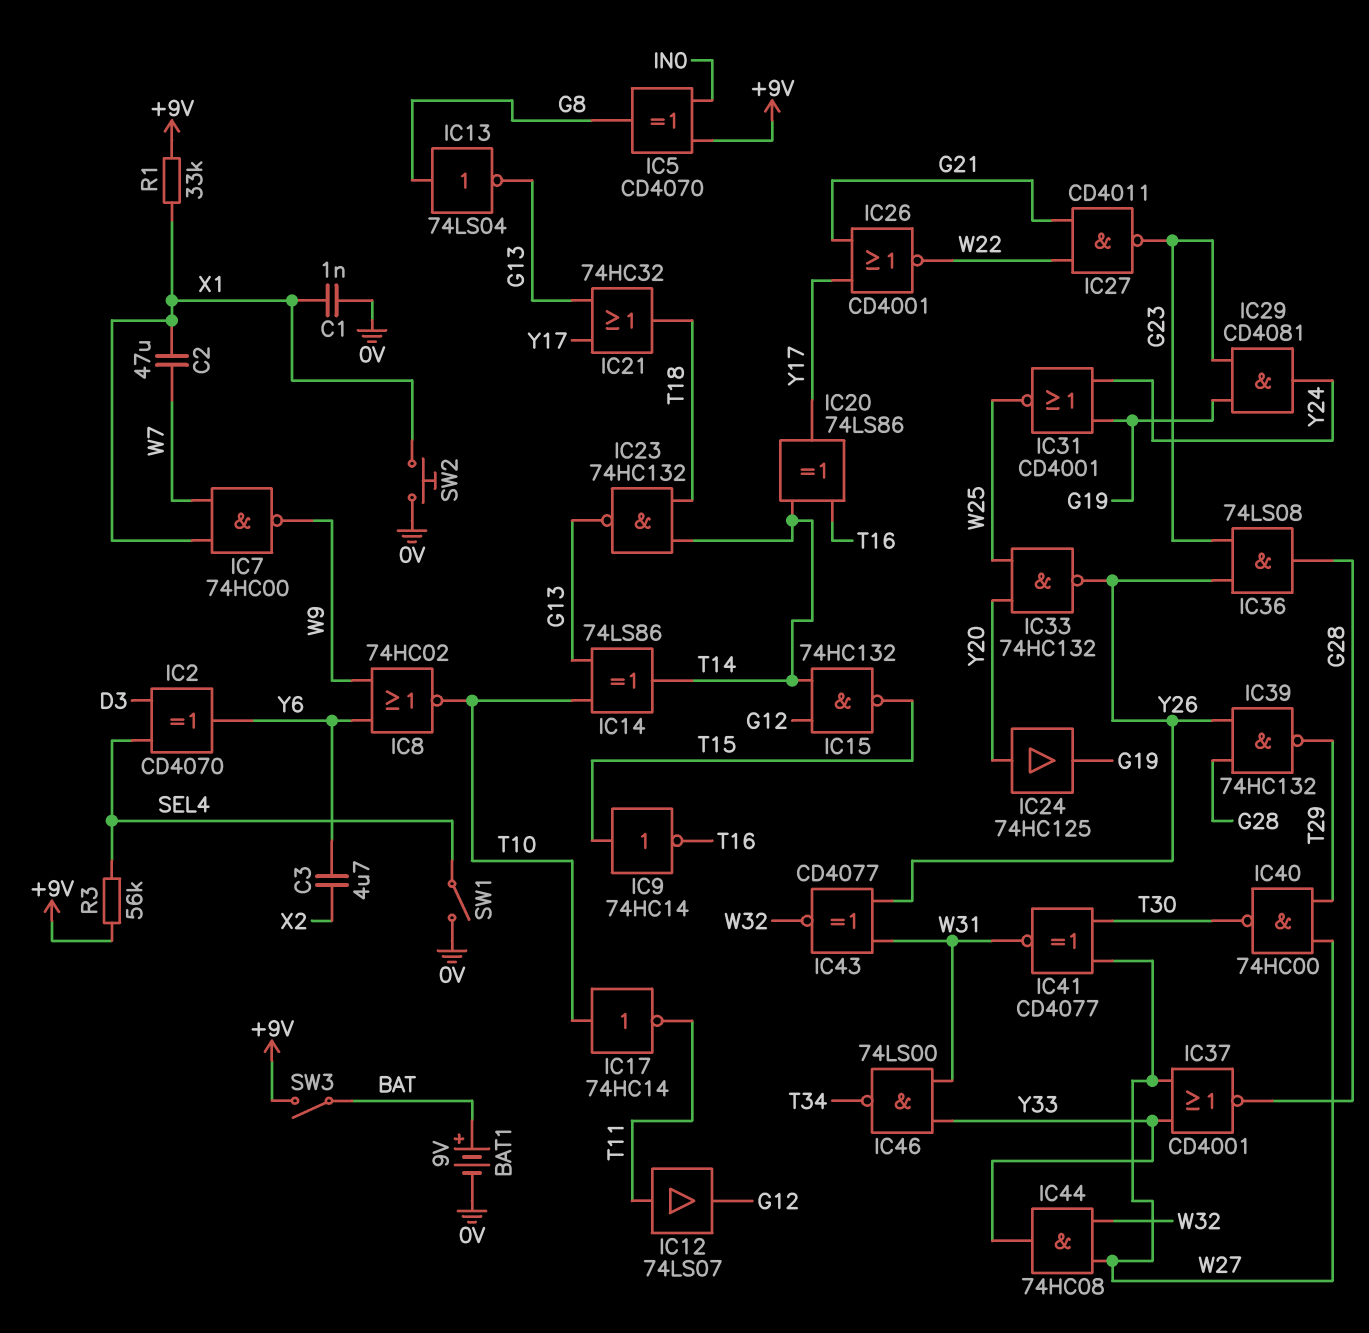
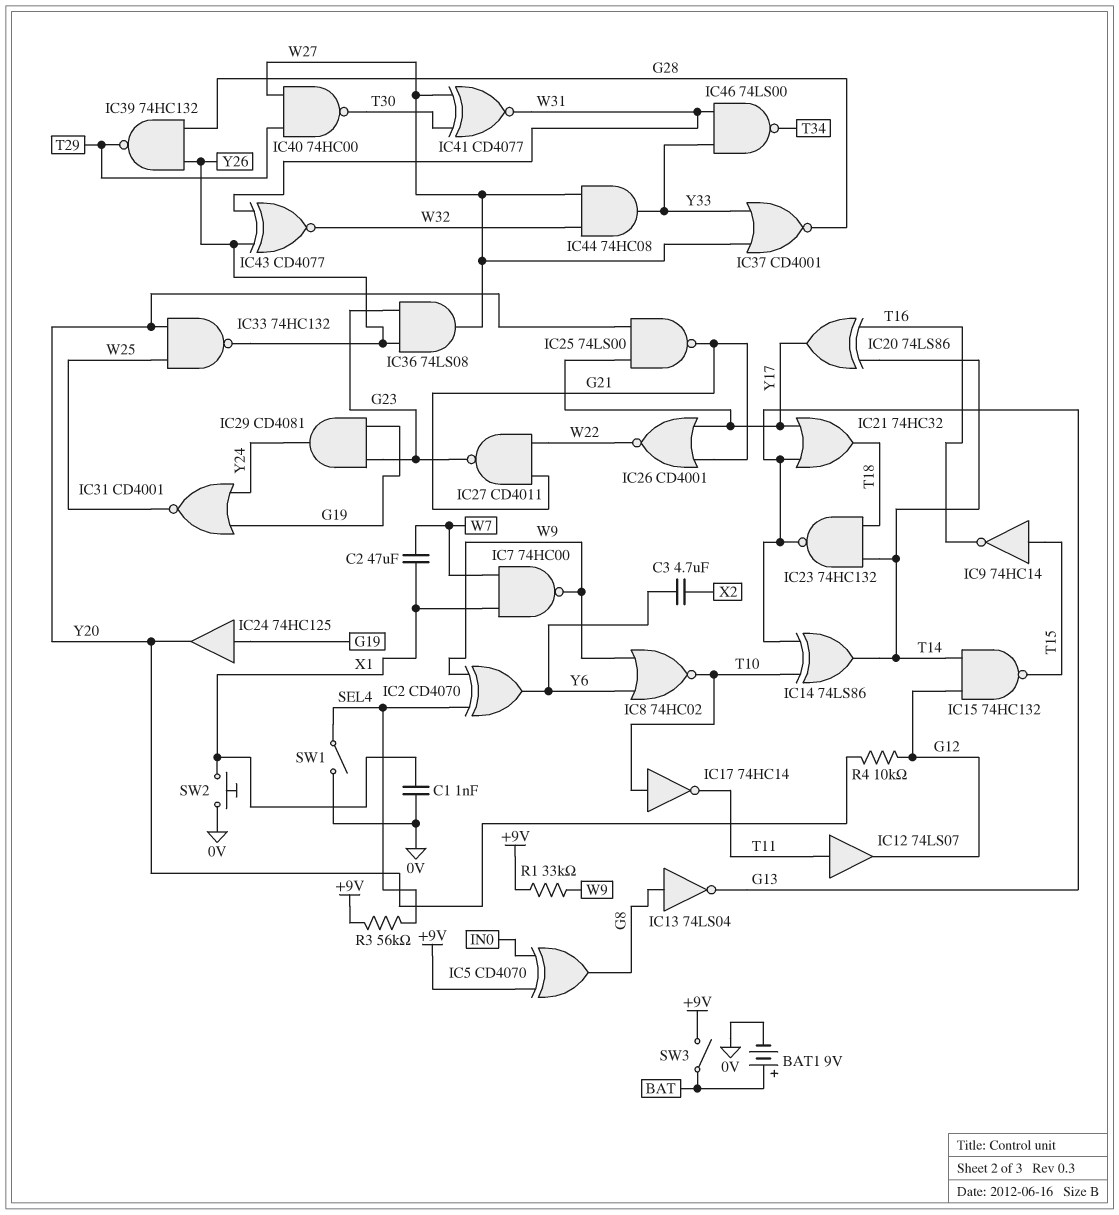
IC2: XOR CD4070 (in D3, in SEL4, out Y6) -> XOR CD4070 (in SEL4, in W9, out Y6)
IC24: buffer 74HC125 (in Y20, out G19) -> buffer 74HC125 (in G19, out Y20)
IC25: none -> NAND 74LS00 (in Y17, in Y20, out G21)
IC36: AND 74LS08 (in G23, in Y26, out G28) -> AND 74LS08 (in G23, in Y26, out W27)
R1: 33k (+9V, X1) -> 33k (+9V, W9)
R4: none -> 10k (G12, Y20)

